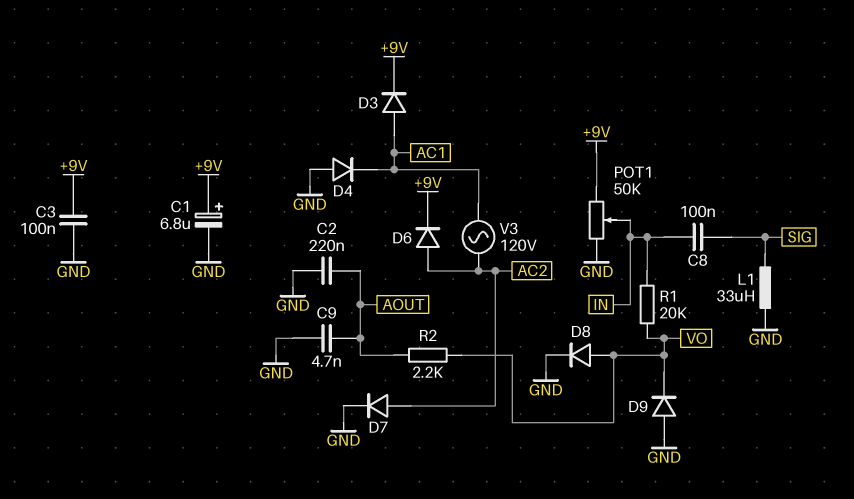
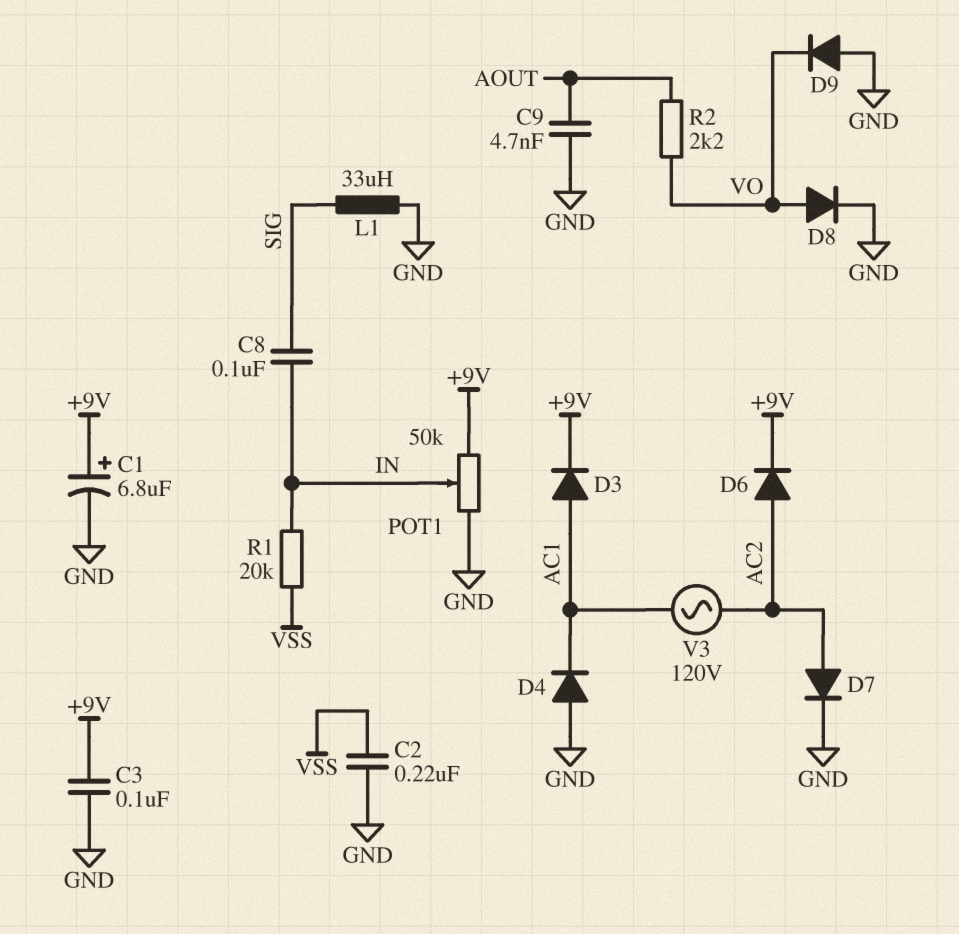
C2: 220nF (AOUT, GND) -> 220nF (GND, VSS)
R1: 20k (IN, VO) -> 20k (IN, VSS)

